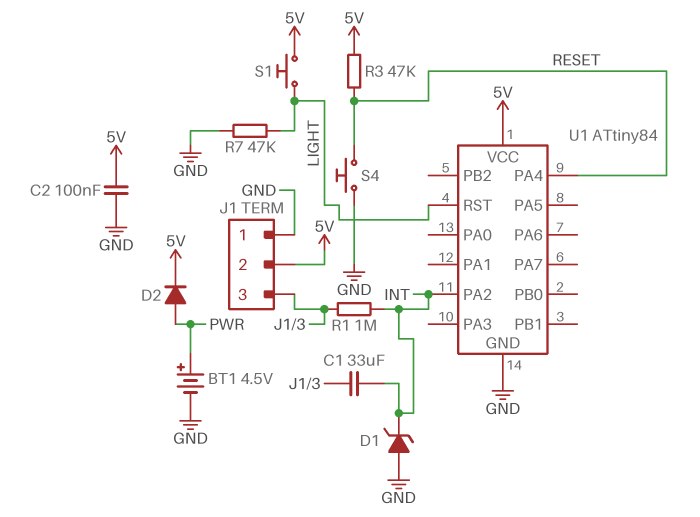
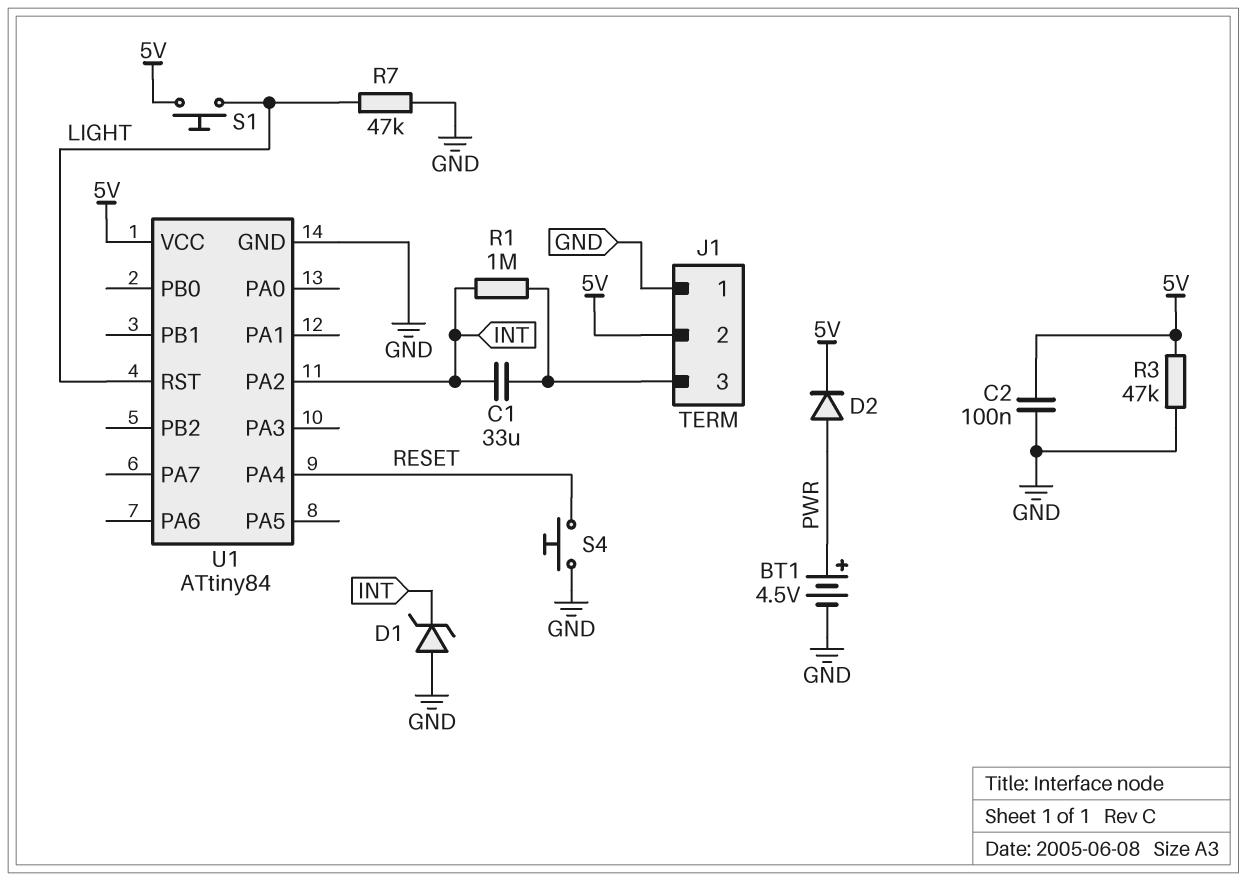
R3: 47k (5V, RESET) -> 47k (5V, GND)

